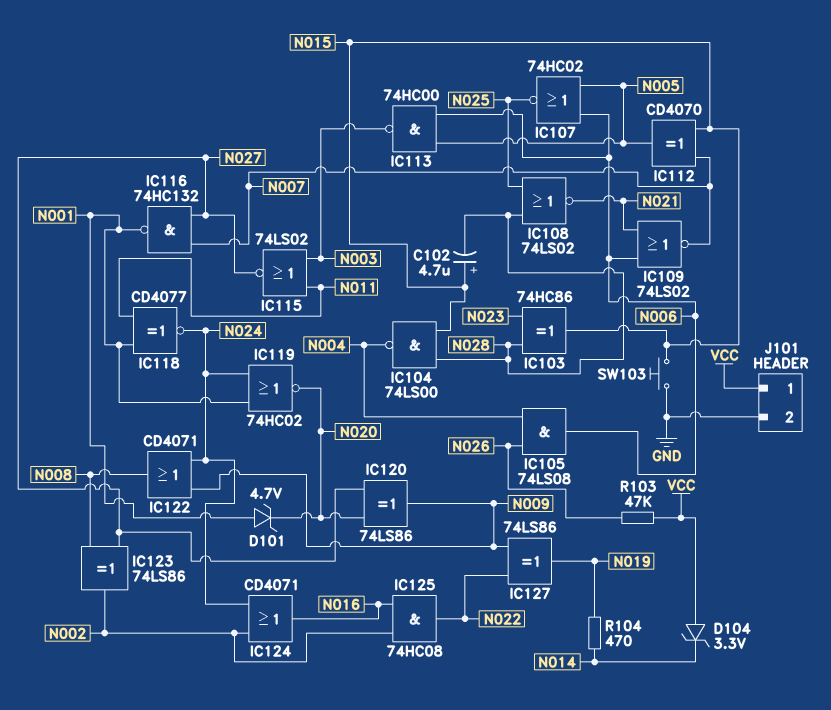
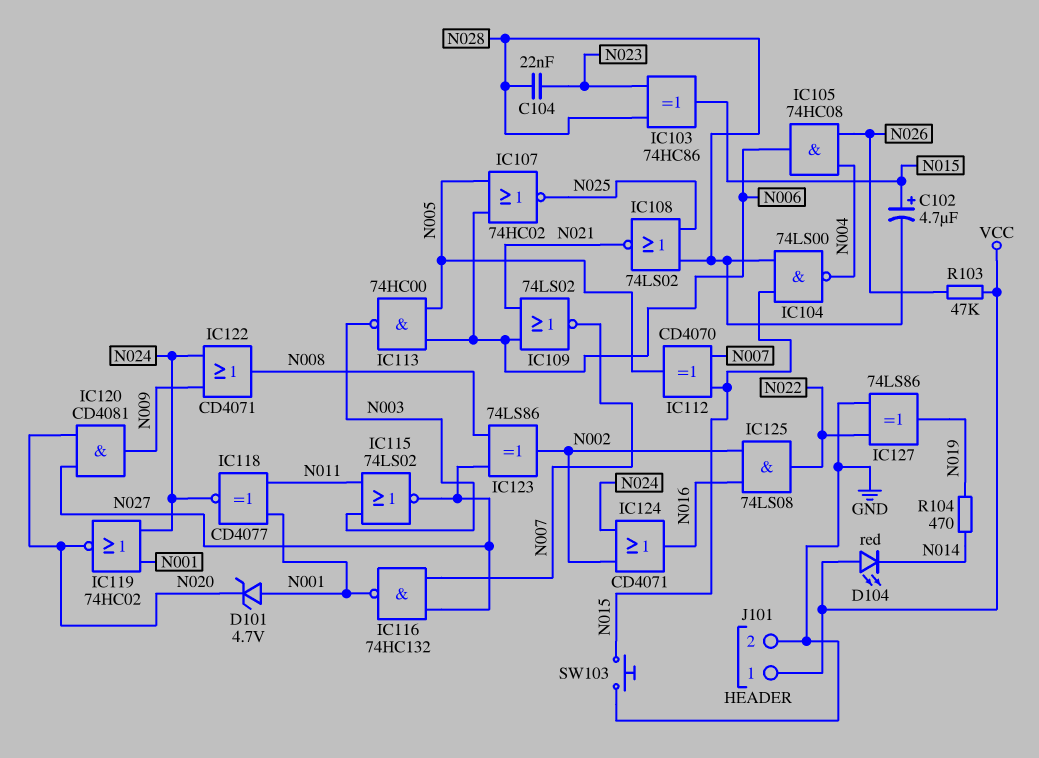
C104: none -> 22nF (N023, N028)
D104: zener 3.3V (A VCC, K N014) -> LED red (A VCC, K N014)
IC105: AND 74LS08 (in N004, in N026, out N006) -> AND 74HC08 (in N004, in N026, out N006)
IC120: XOR 74LS86 (in N020, in N027, out N009) -> AND CD4081 (in N020, in N027, out N009)
IC125: AND 74HC08 (in N002, in N016, out N022) -> AND 74LS08 (in N002, in N016, out N022)
IC127: XOR 74LS86 (in N009, in N022, out N019) -> XOR 74LS86 (in GND, in N022, out N019)

